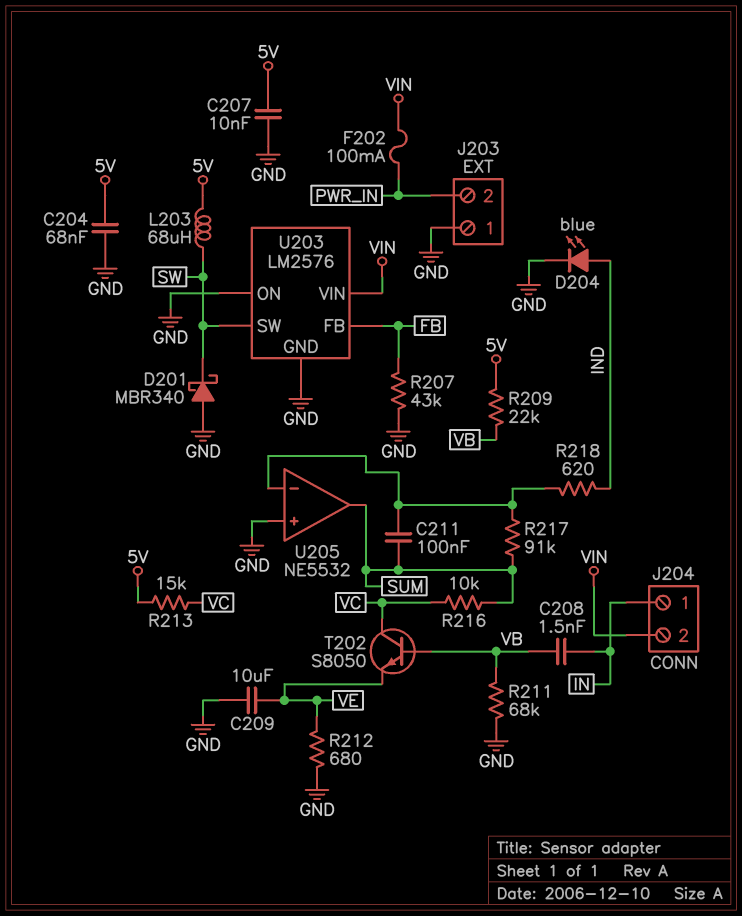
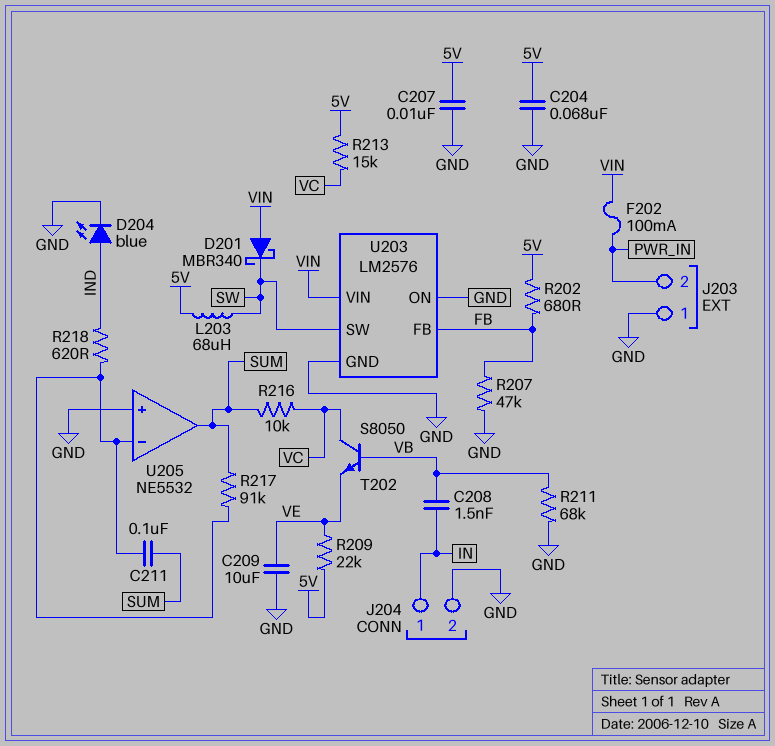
D201: schottky MBR340 (A GND, K SW) -> schottky MBR340 (A VIN, K SW)
J204 pin 2: VIN -> GND
R202: none -> 680 (5V, FB)
R207: 43k (FB, GND) -> 47k (FB, GND)
R209: 22k (5V, VB) -> 22k (5V, VE)
R212: 680 (GND, VE) -> none

